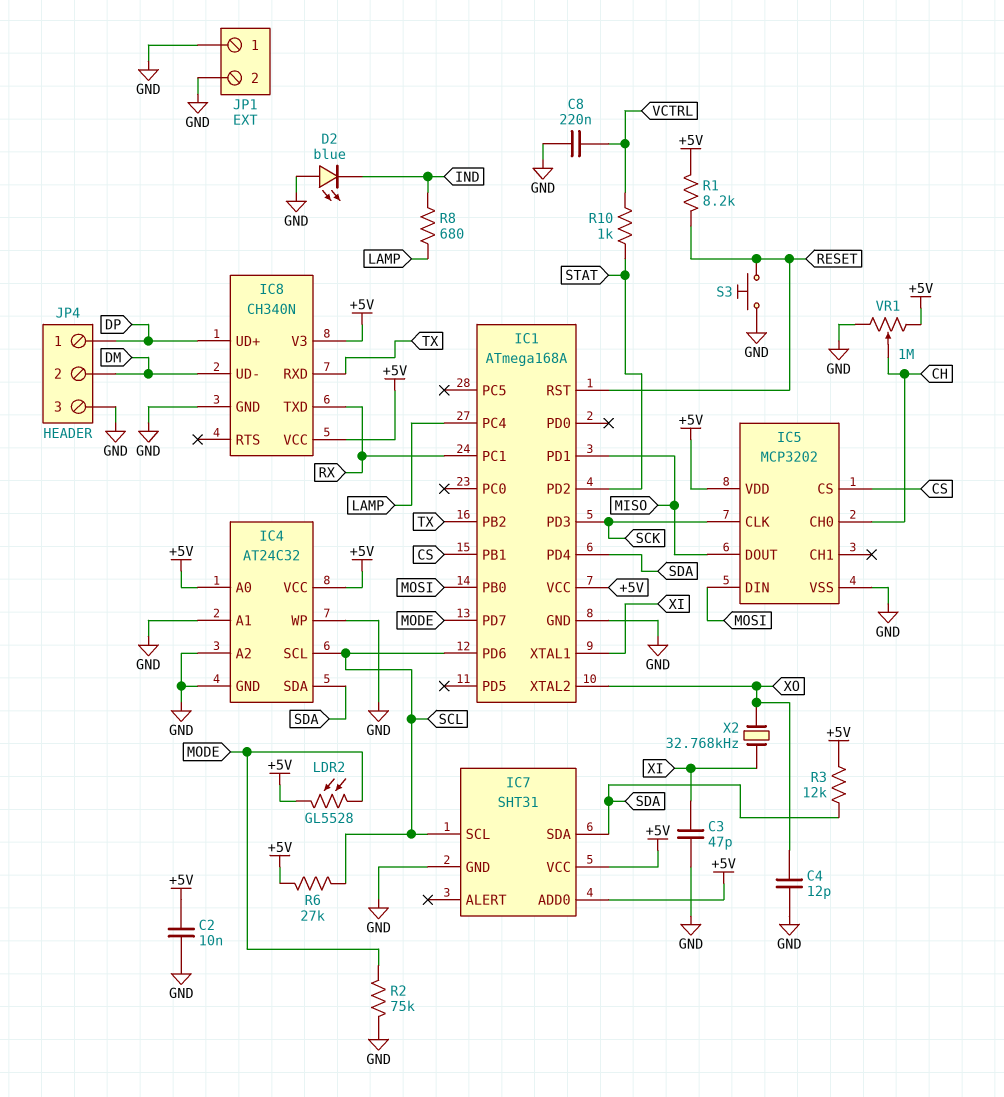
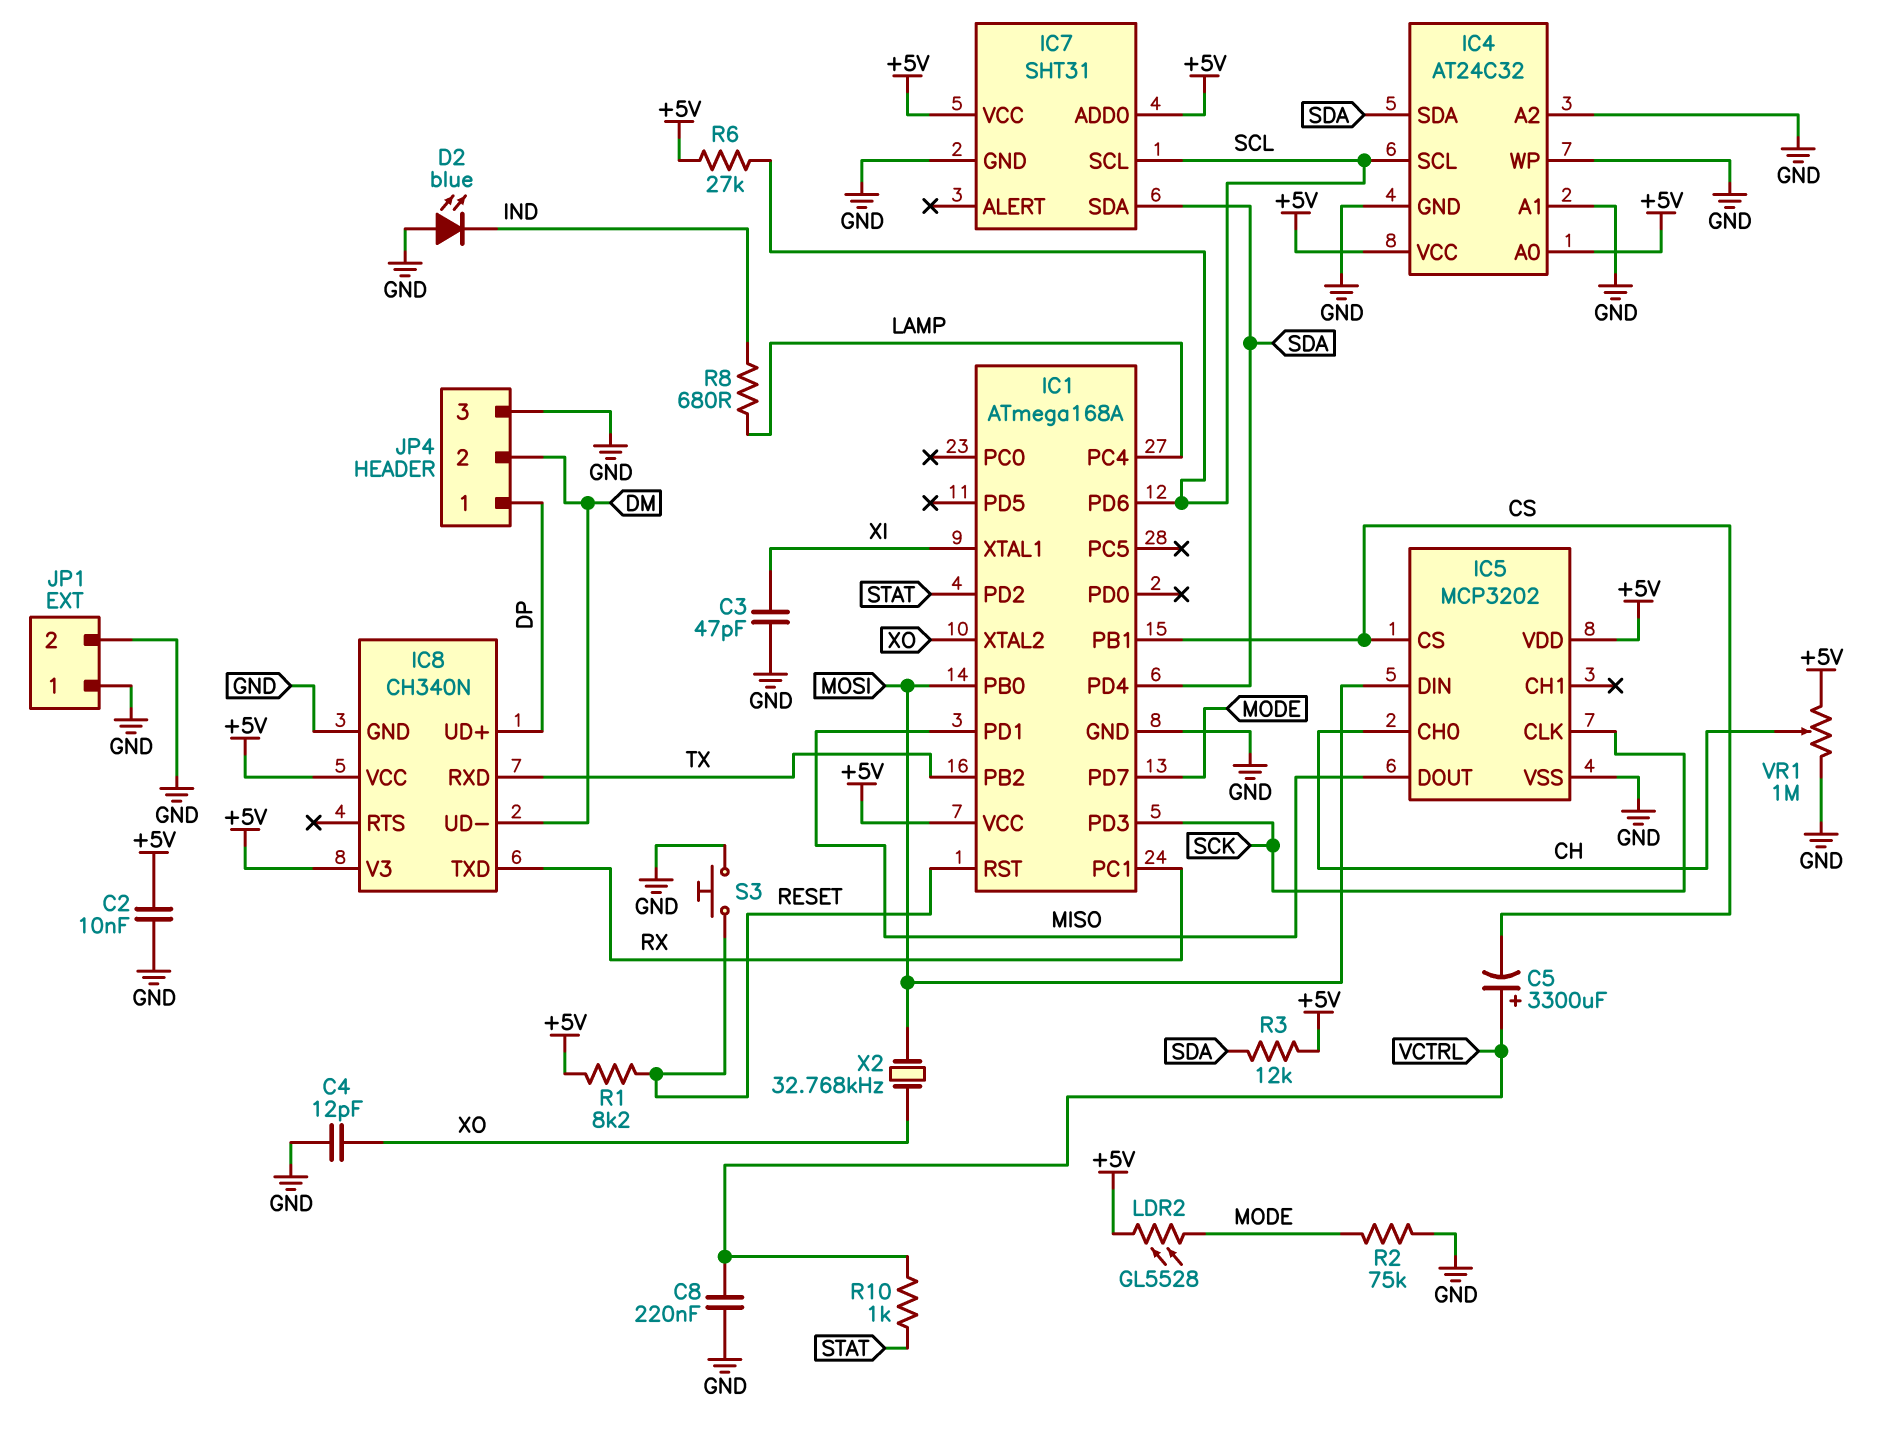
C5: none -> 3300uF (plus VCTRL, minus CS)
X2: 32.768kHz (XI, XO) -> 32.768kHz (MOSI, XO)

